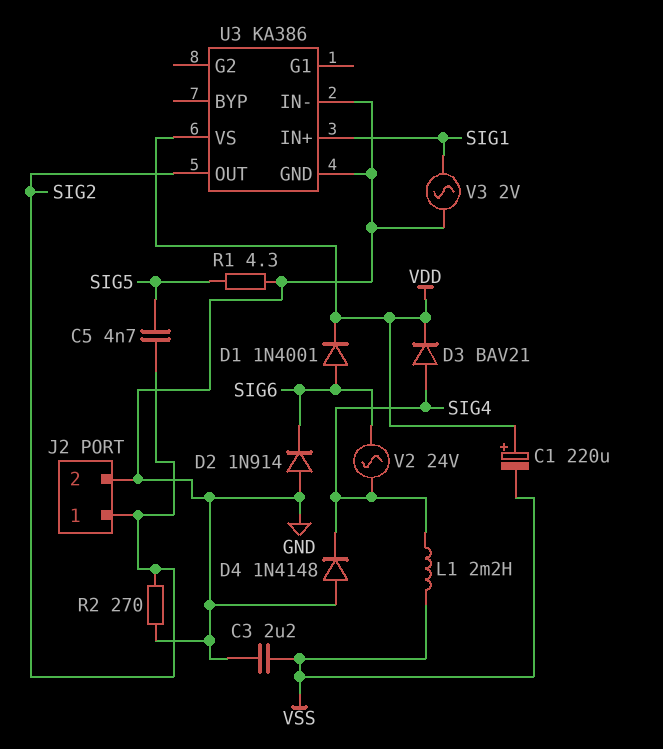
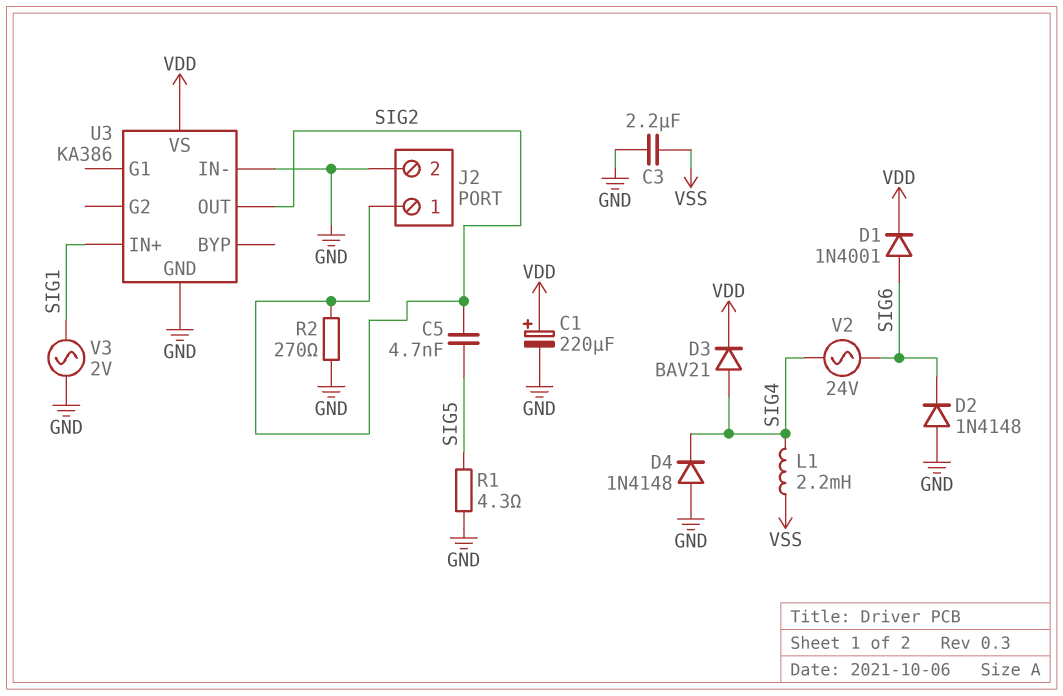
C1: 220uF (plus VDD, minus VSS) -> 220uF (plus VDD, minus GND)
D2: diode 1N914 (A GND, K SIG6) -> diode 1N4148 (A GND, K SIG6)

